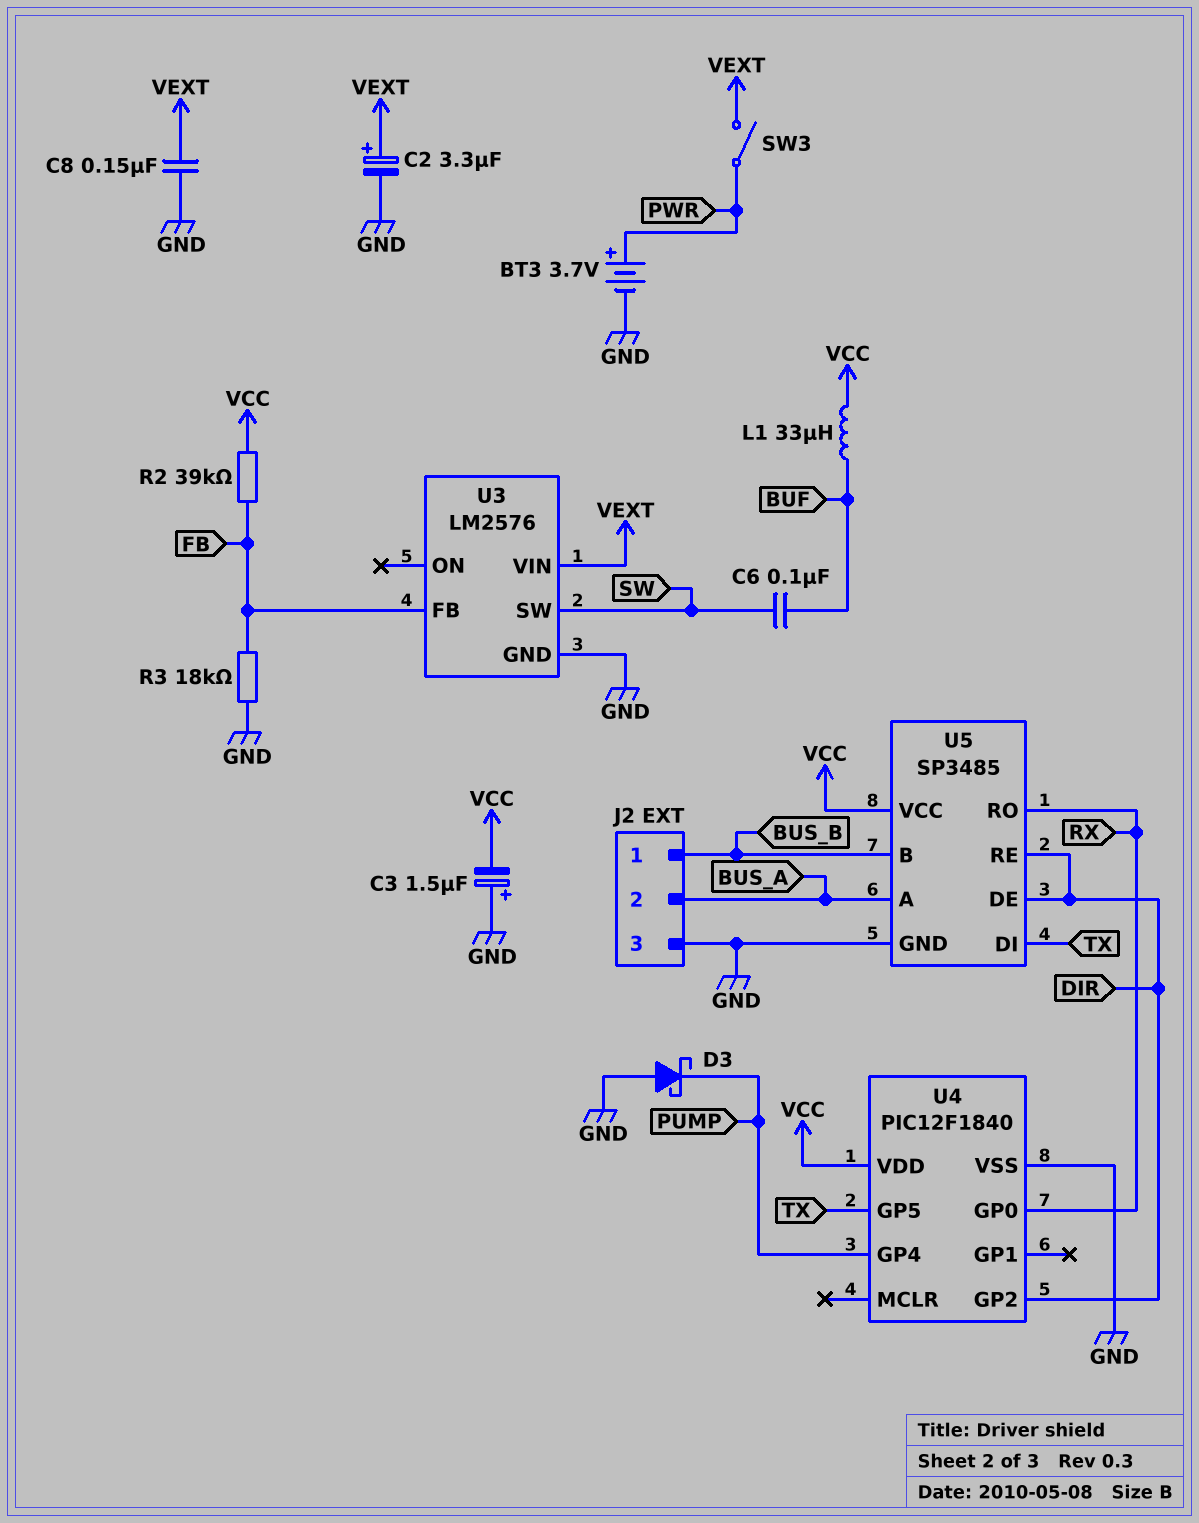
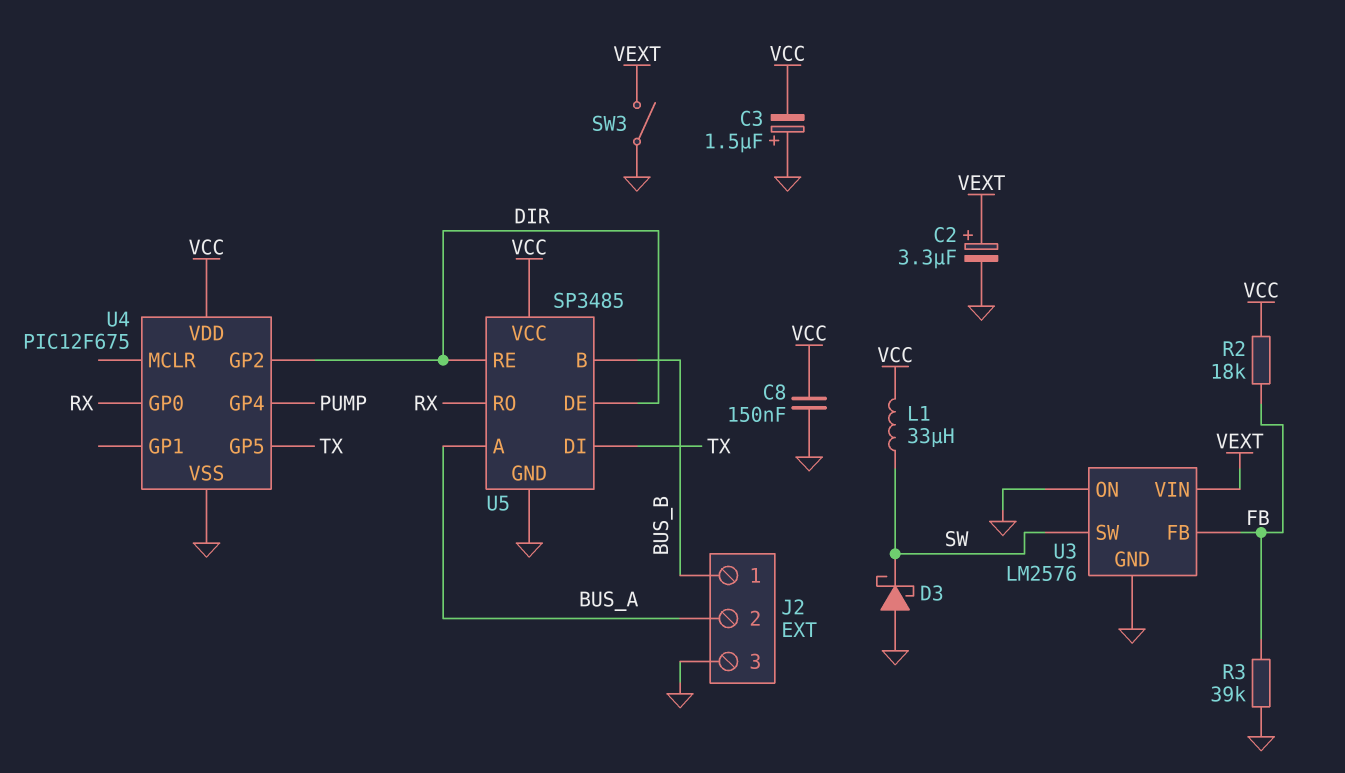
BT3: 3.7V (plus PWR, minus GND) -> none
C6: 100nF (BUF, SW) -> none
C8: 150nF (GND, VEXT) -> 150nF (GND, VCC)
D3: schottky (A GND, K PUMP) -> schottky (A GND, K SW)
L1: 33uH (BUF, VCC) -> 33uH (SW, VCC)
R2: 39k (FB, VCC) -> 18k (FB, VCC)
R3: 18k (FB, GND) -> 39k (FB, GND)
SW3: switch (PWR, VEXT) -> switch (GND, VEXT)
U3 pin ON: none -> GND
U4: PIC12F1840 -> PIC12F675

